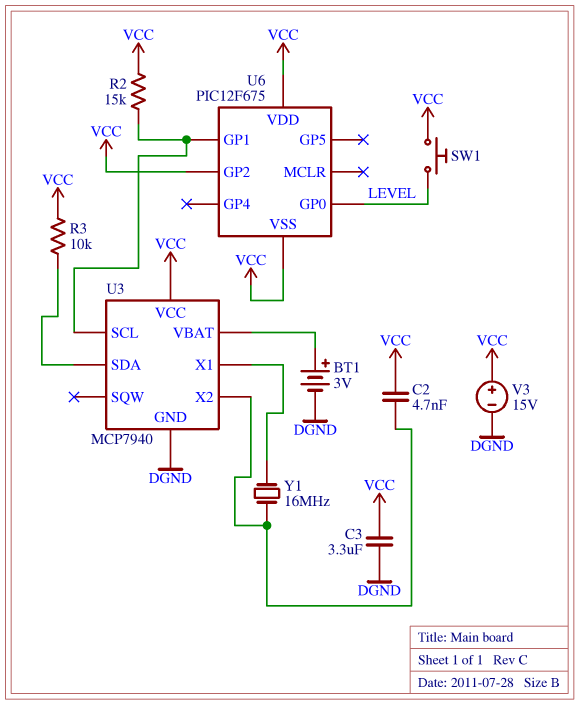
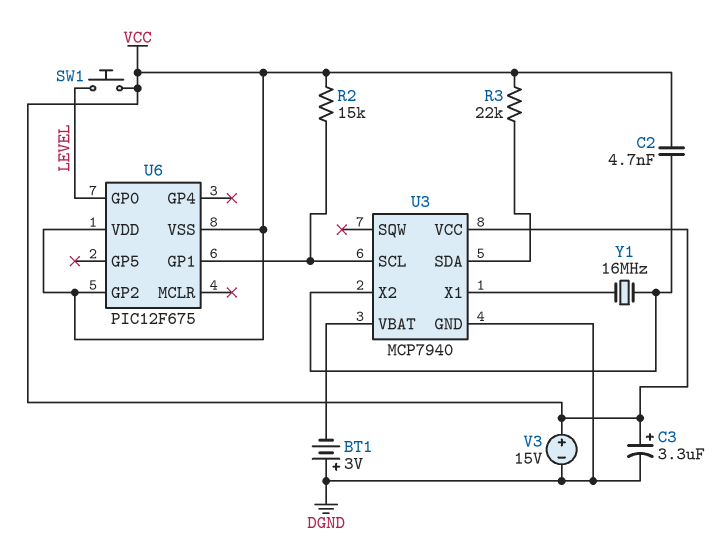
BT1: 3V (plus U3/VBAT, minus DGND) -> 3V (plus DGND, minus U3/VBAT)
C3: 3.3uF (DGND, VCC) -> 3.3uF (plus VCC, minus DGND)
R3: 10k (U3/SDA, VCC) -> 22k (U3/SDA, VCC)

